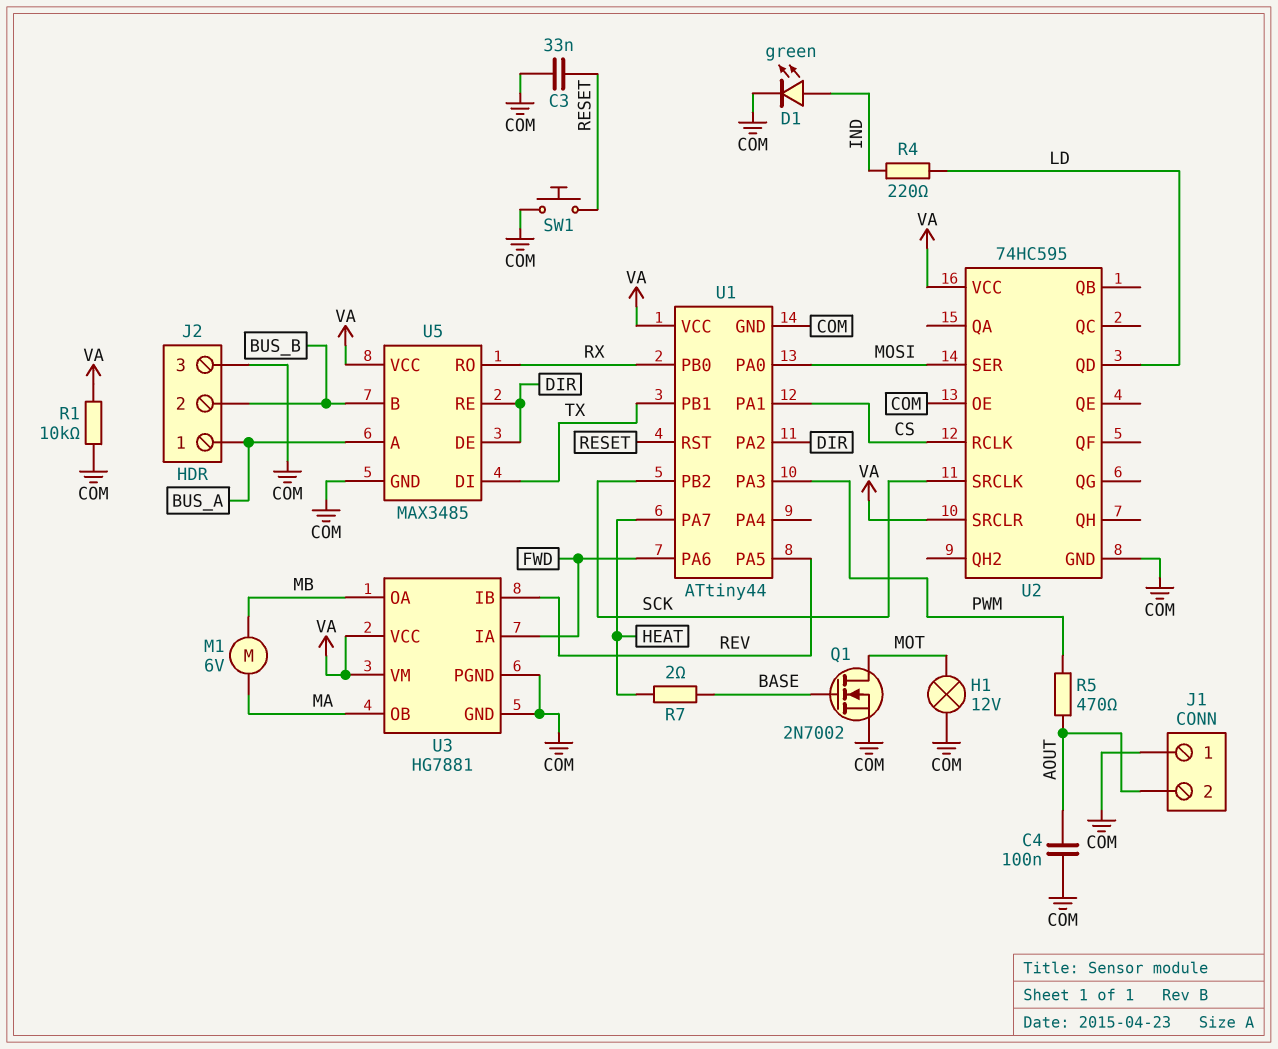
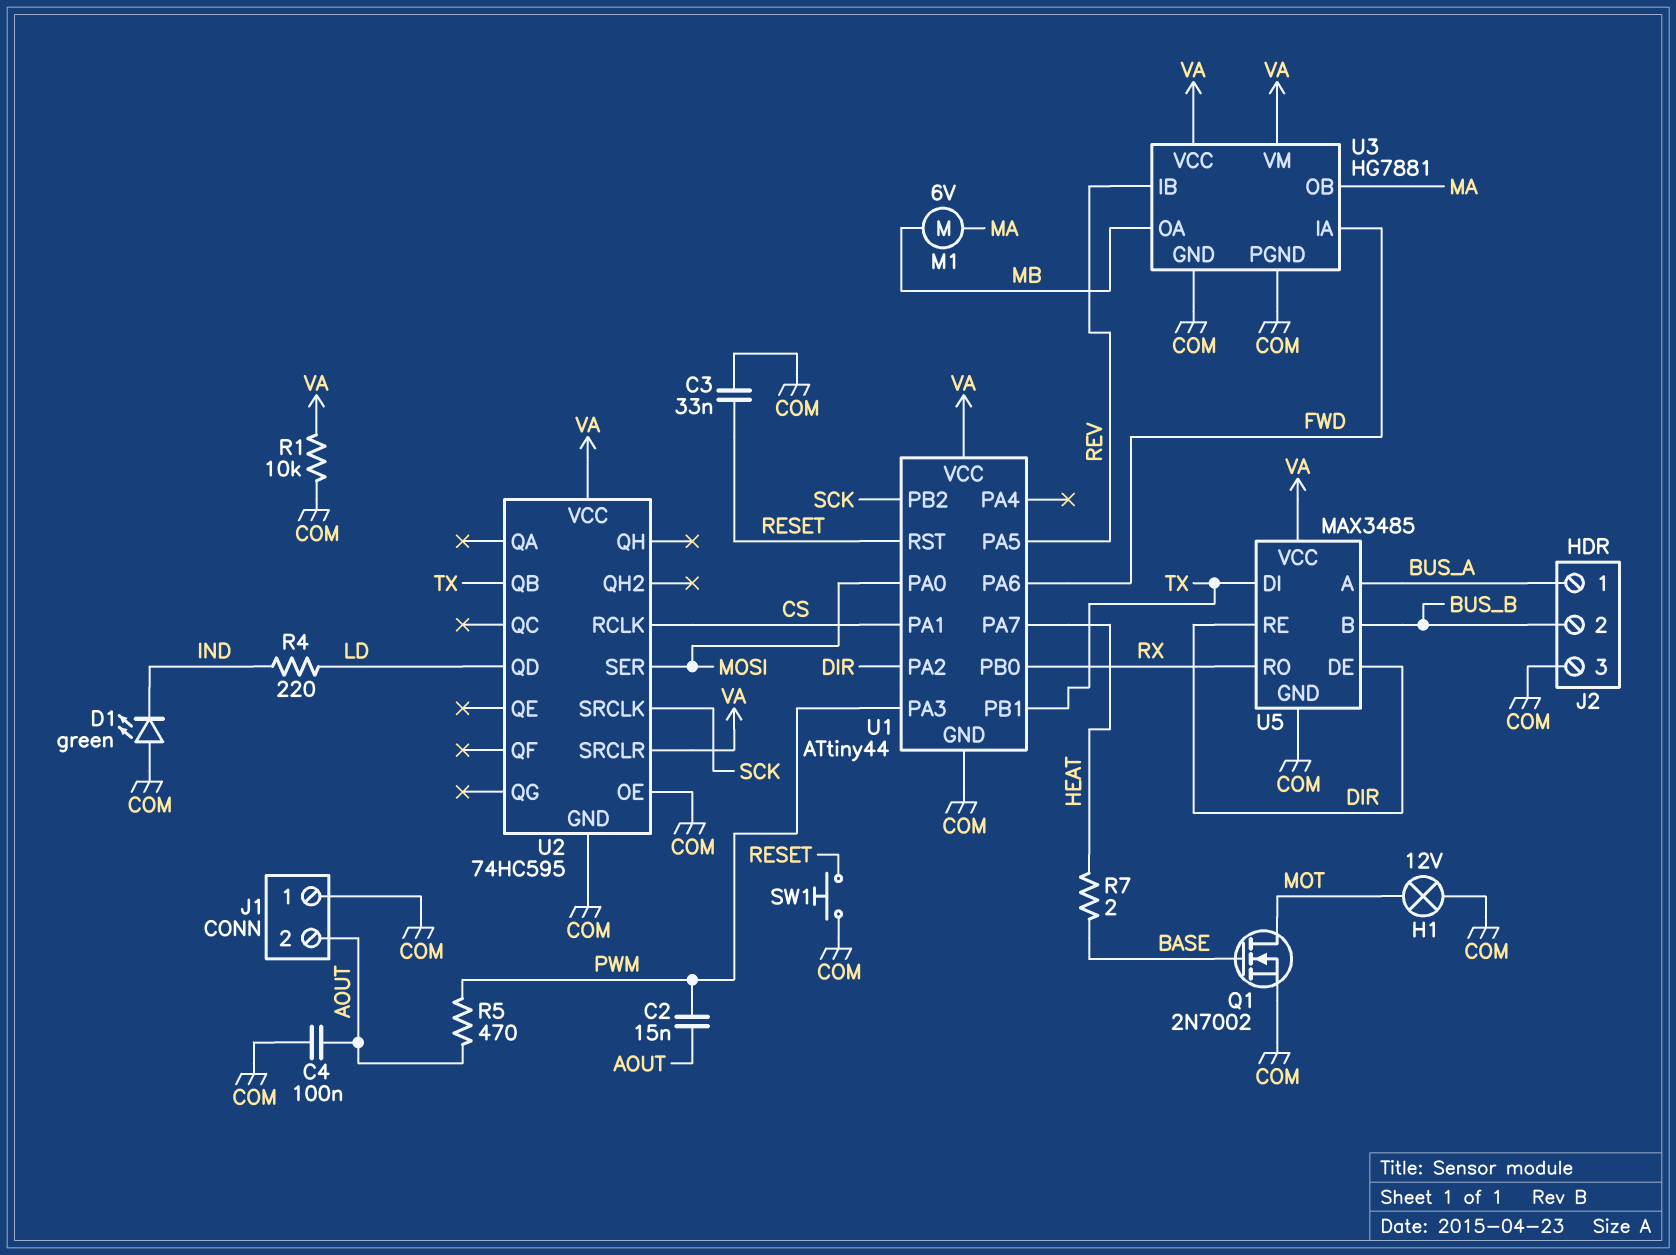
C2: none -> 15nF (AOUT, PWM)
D1: LED green (A IND, K COM) -> LED green (A COM, K IND)
U2 pin QB: none -> TX

